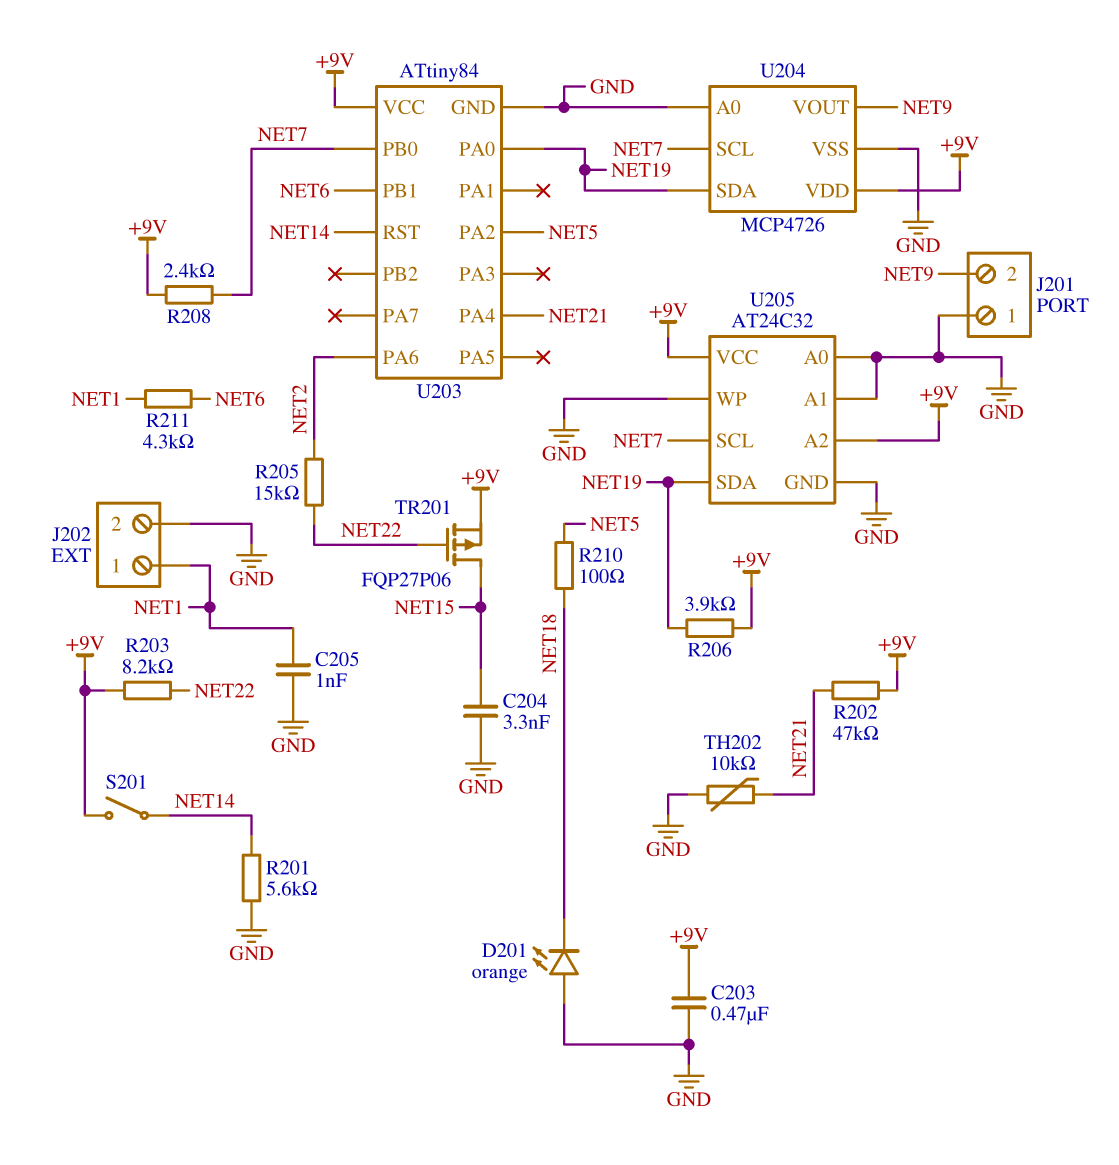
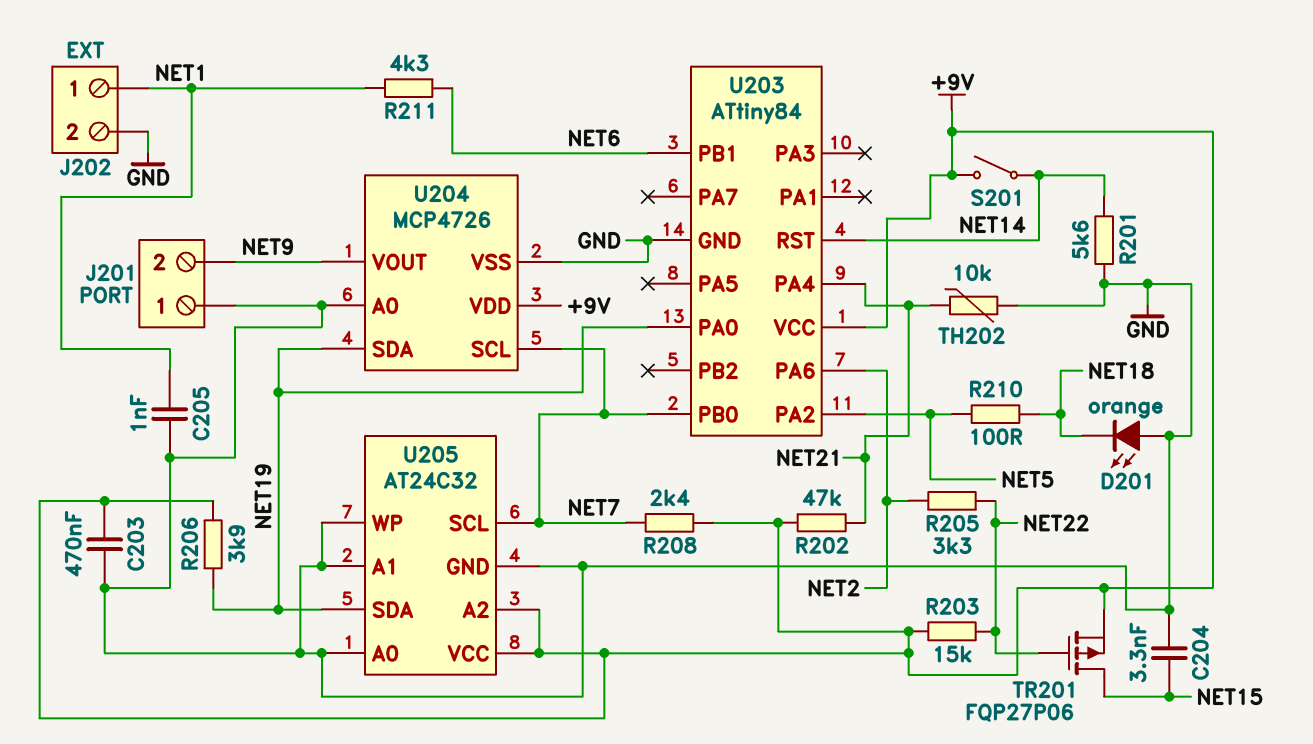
R203: 8.2k (+9V, NET22) -> 15k (+9V, NET22)
R205: 15k (NET2, NET22) -> 3.3k (NET2, NET22)

